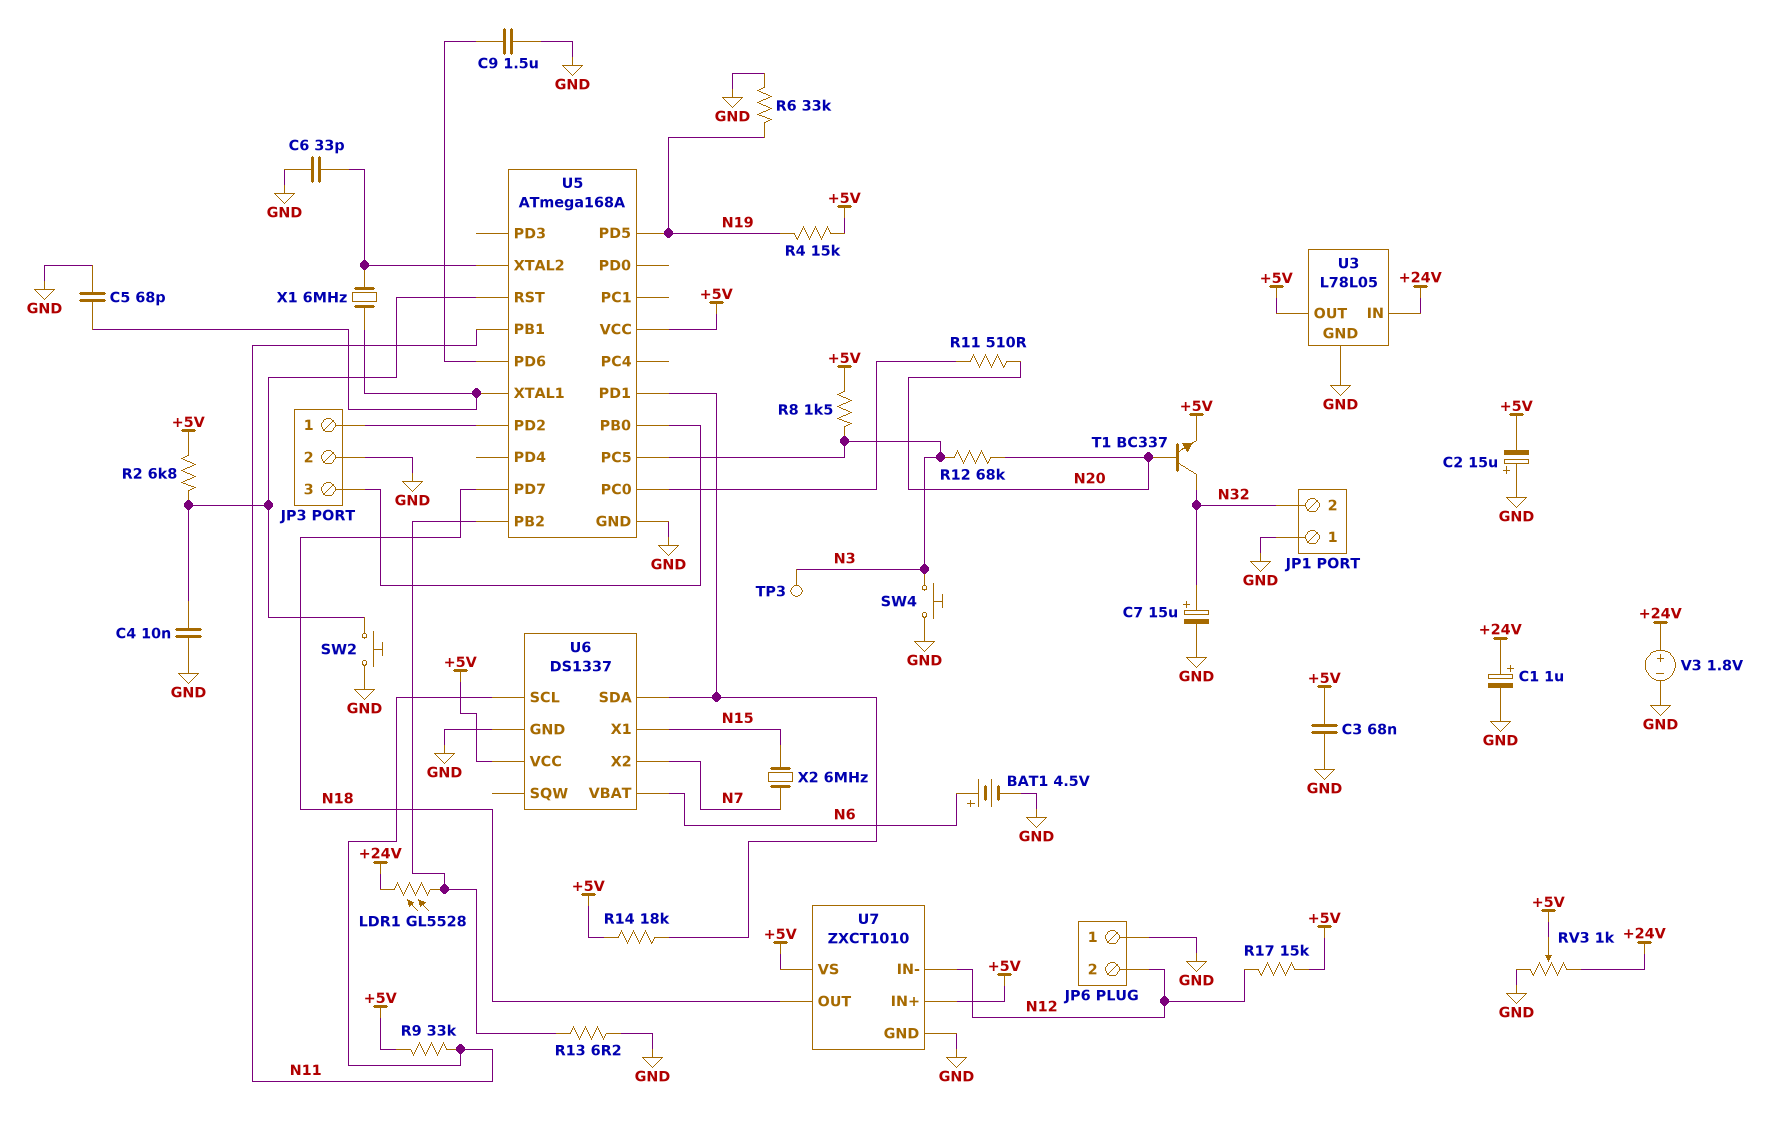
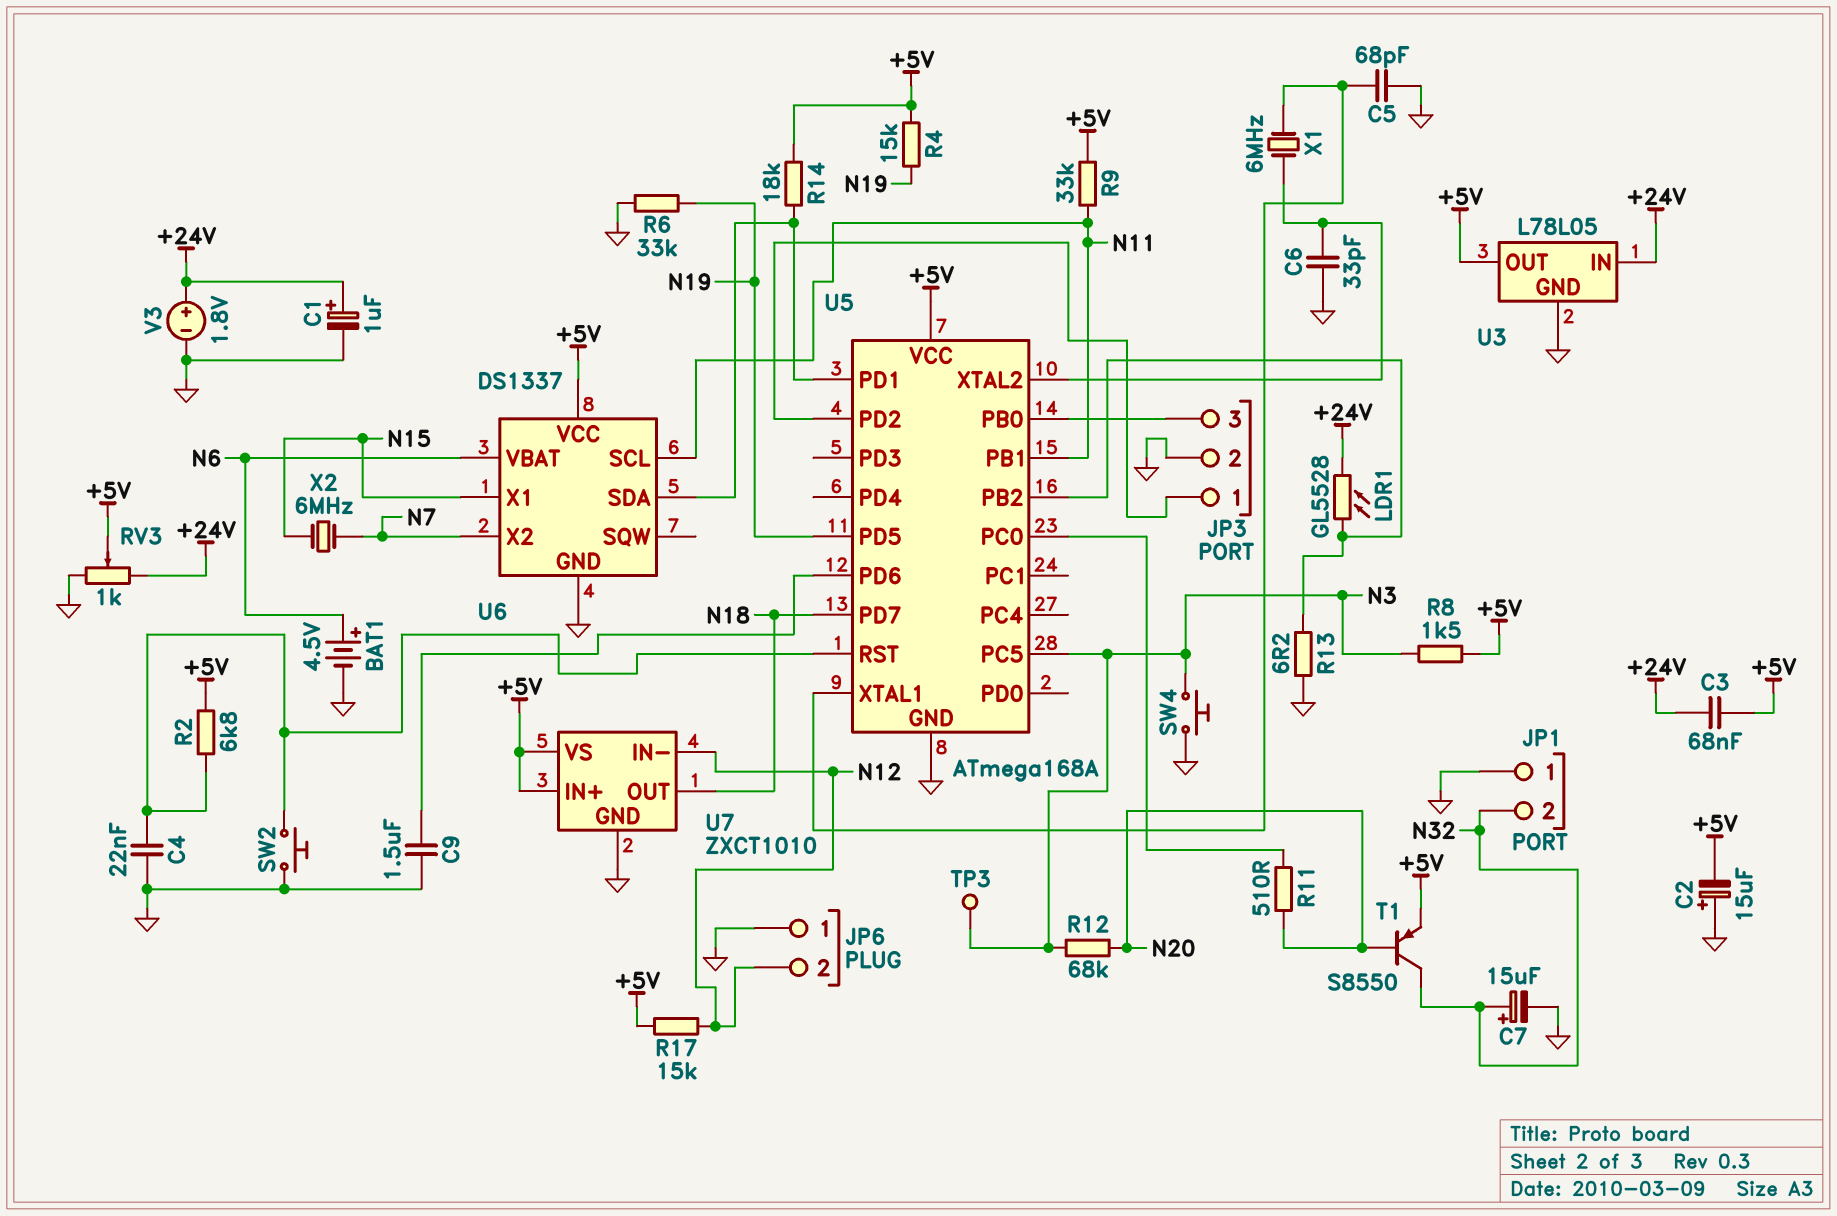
C3: 68nF (+5V, GND) -> 68nF (+5V, +24V)
C4: 10nF (GND, U5/RST) -> 22nF (GND, U5/RST)
T1: NPN BC337 (B N20, C N32, E +5V) -> PNP S8550 (B N20, C N32, E +5V)

